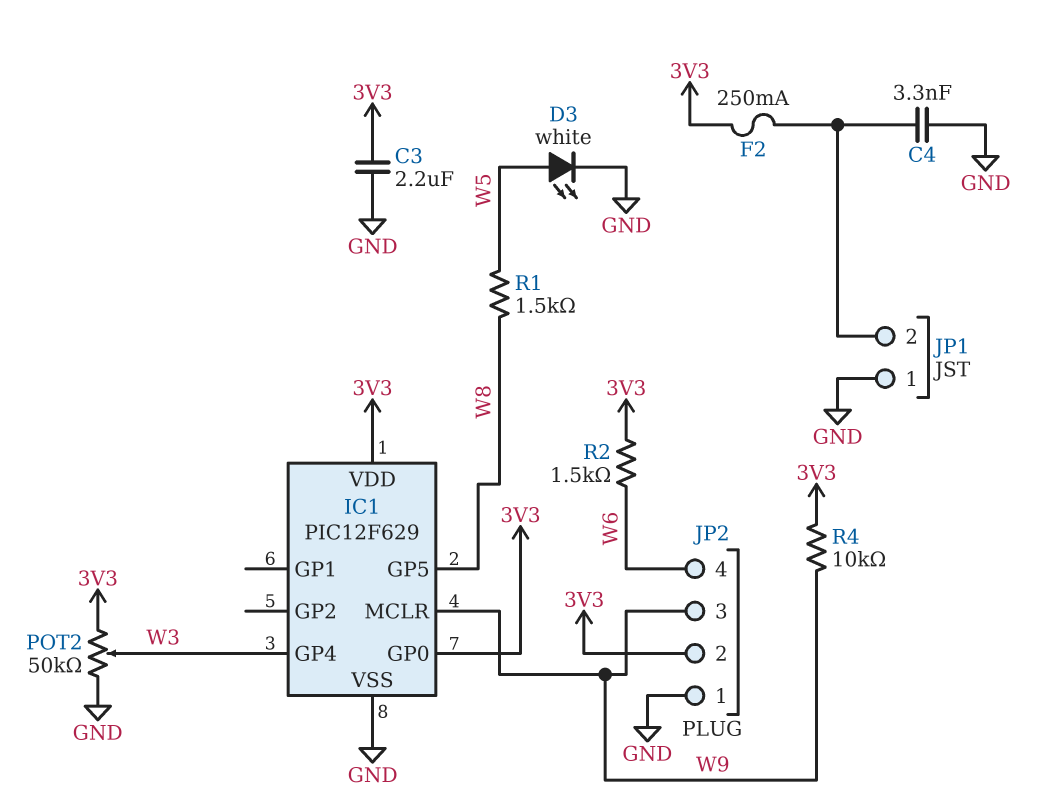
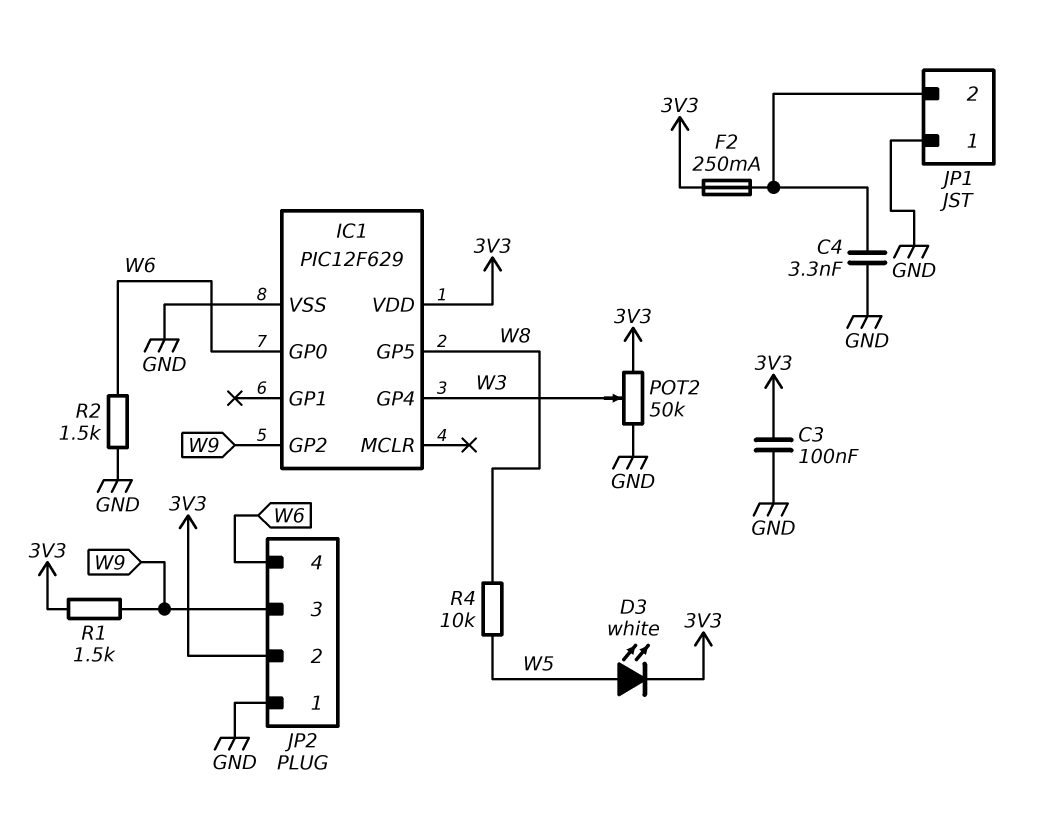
C3: 2.2uF (3V3, GND) -> 100nF (3V3, GND)
D3: LED white (A W5, K GND) -> LED white (A W5, K 3V3)
IC1 pin GP0: 3V3 -> W6
IC1 pin GP2: none -> W9
IC1 pin MCLR: W9 -> none
R1: 1.5k (W5, W8) -> 1.5k (3V3, W9)
R2: 1.5k (3V3, W6) -> 1.5k (GND, W6)
R4: 10k (3V3, W9) -> 10k (W5, W8)

